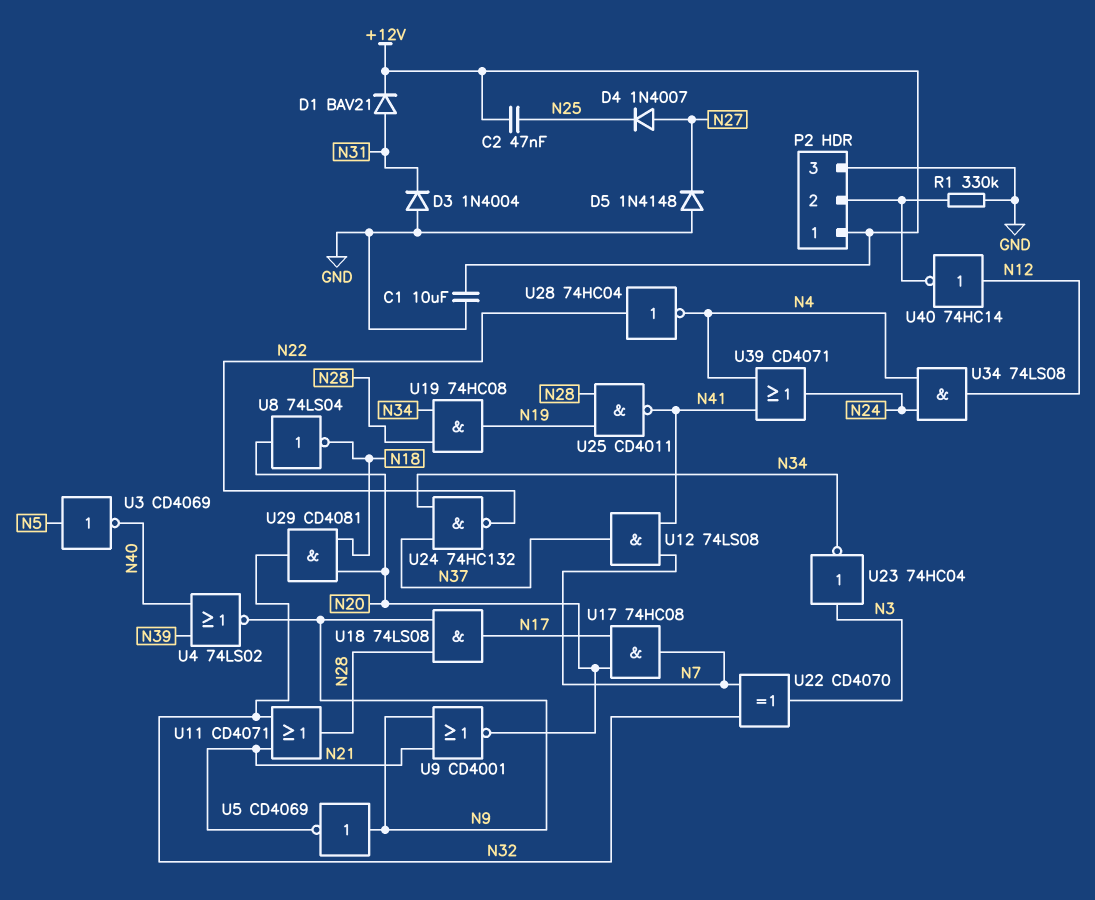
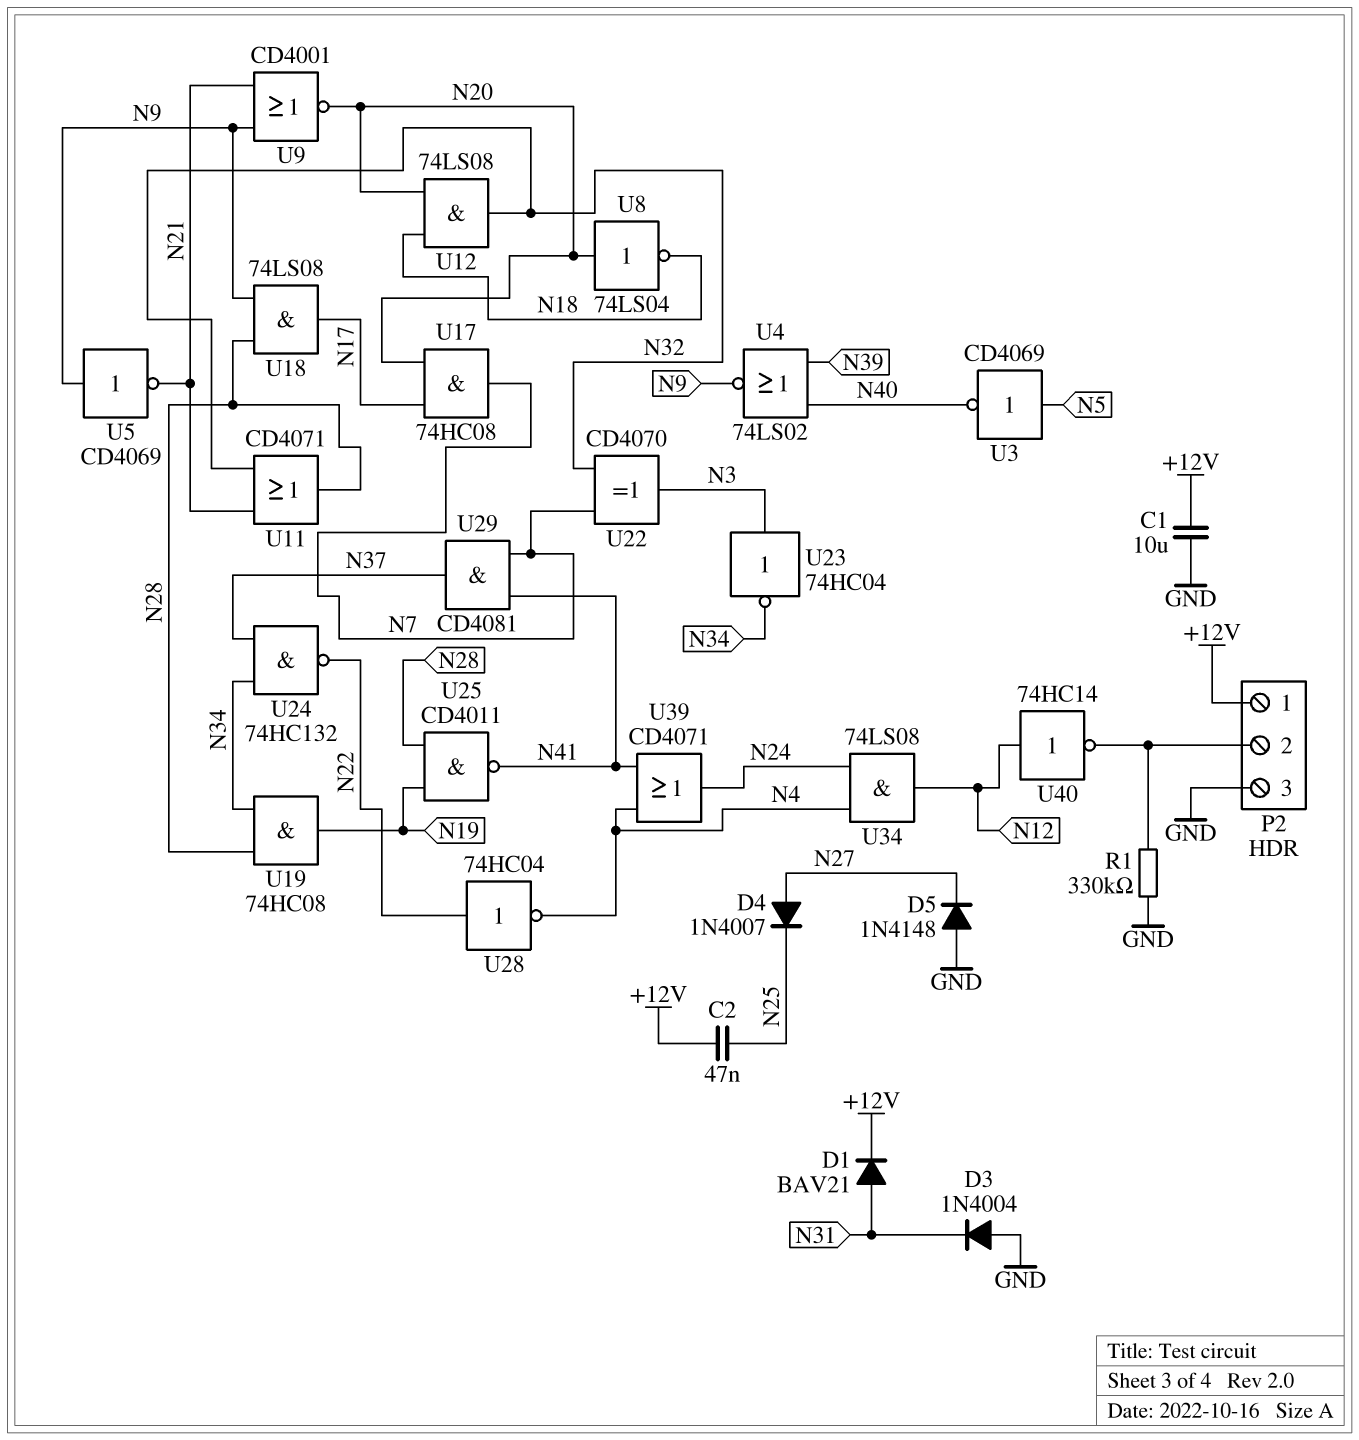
U12: AND 74LS08 (in N7, in N41, out N37) -> AND 74LS08 (in N18, in N20, out N32)
U29: AND CD4081 (in N18, in N20, out N32) -> AND CD4081 (in N7, in N41, out N37)

